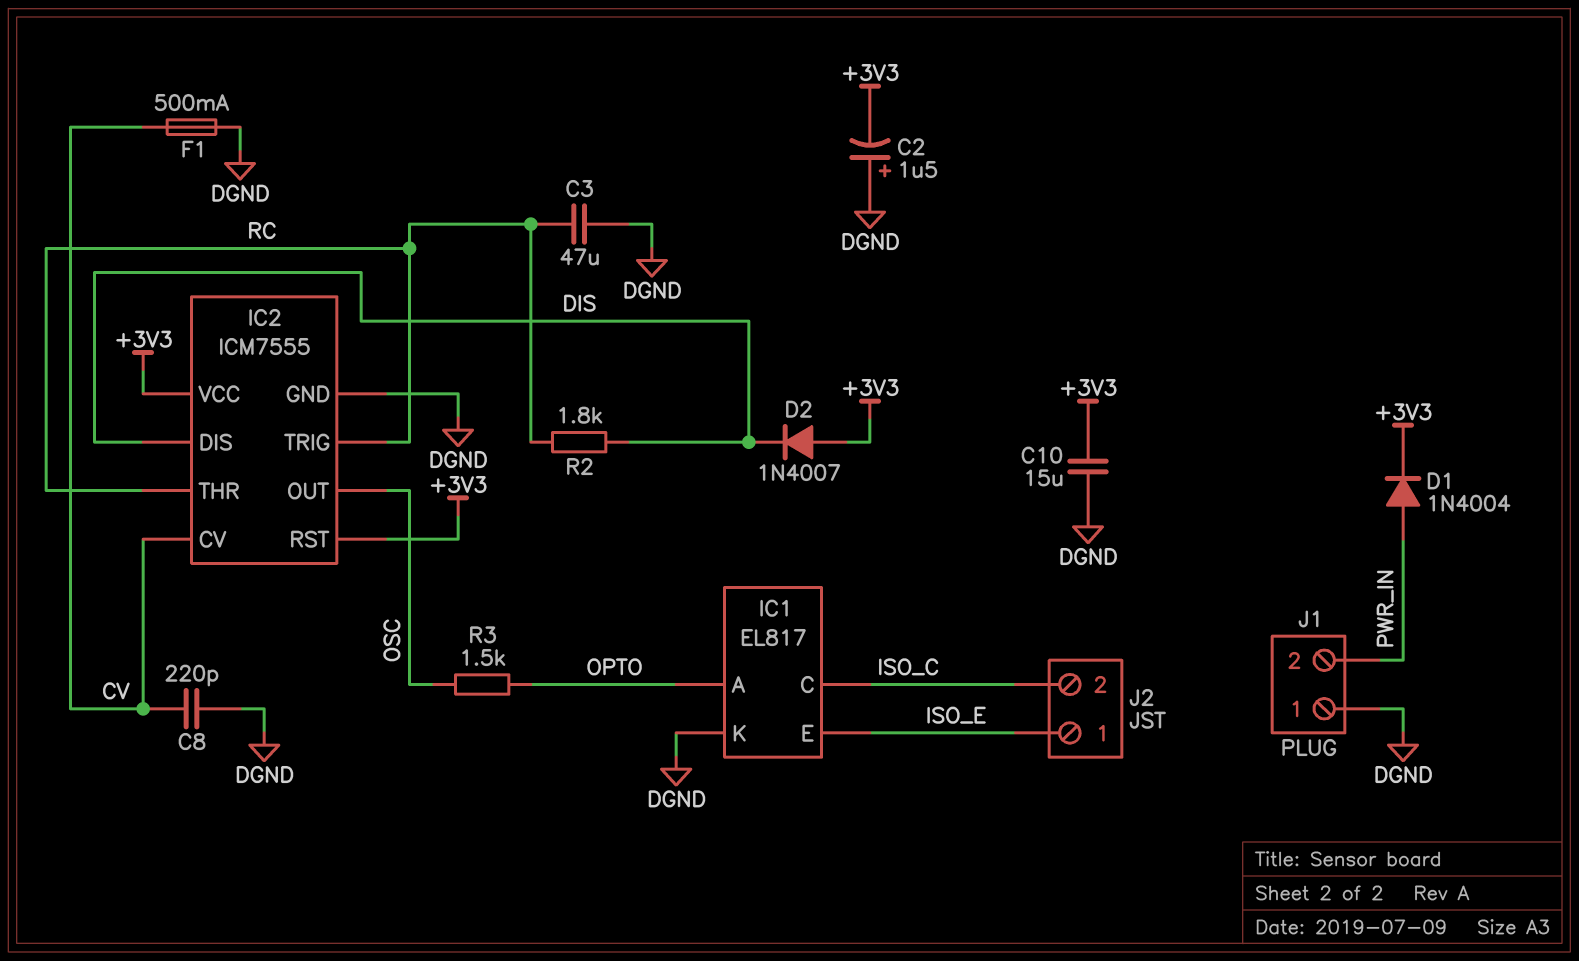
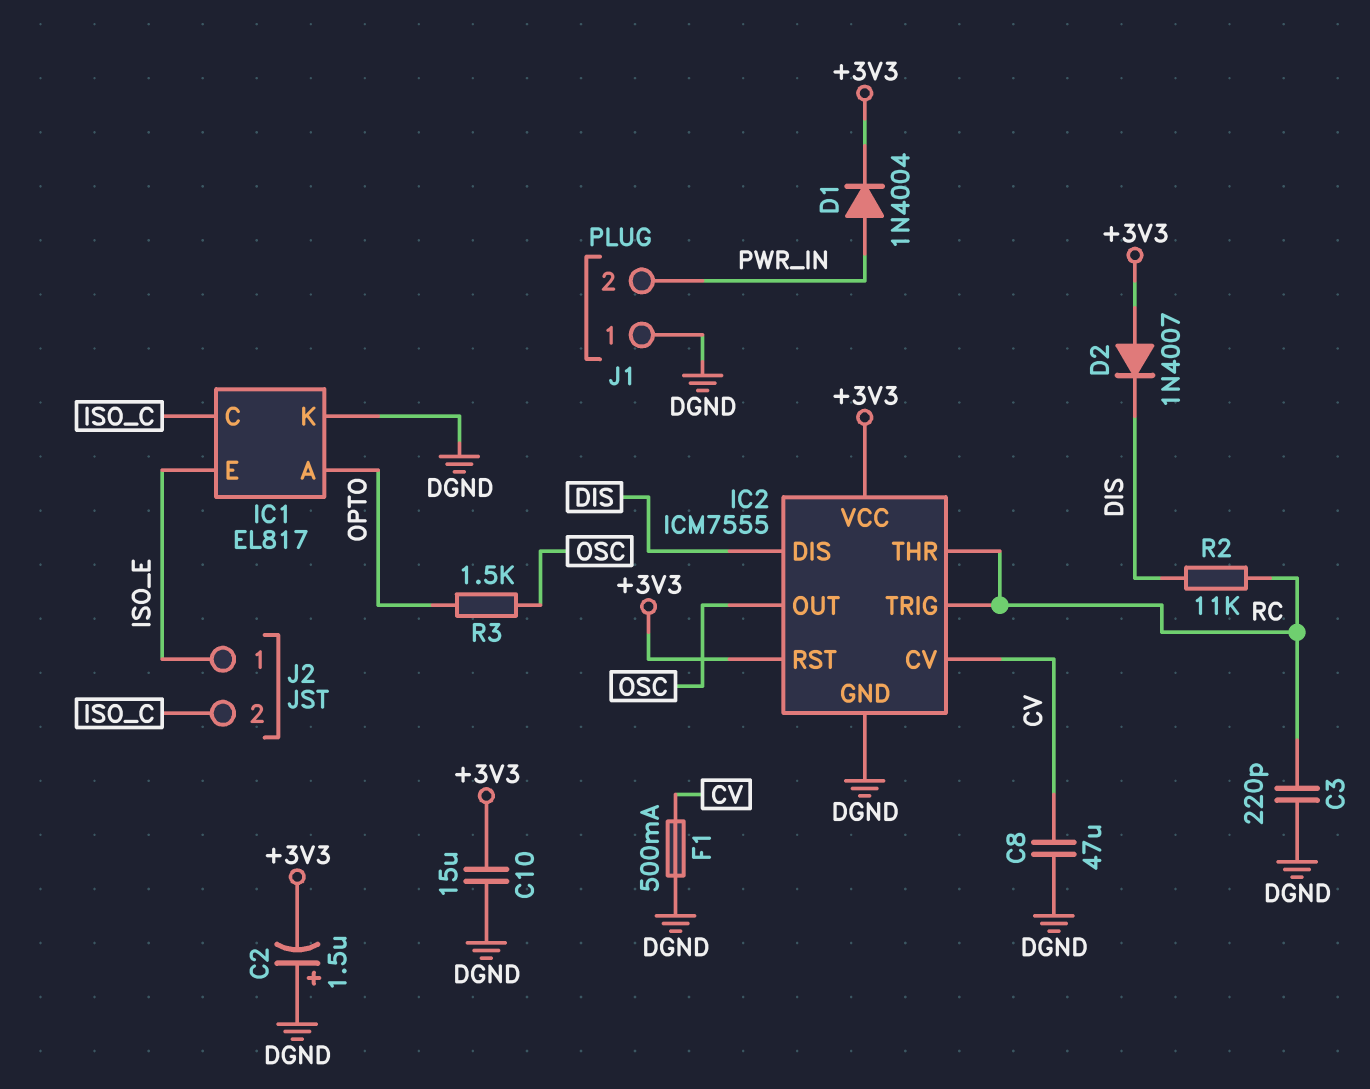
C3: 47uF (DGND, RC) -> 220pF (DGND, RC)
C8: 220pF (CV, DGND) -> 47uF (CV, DGND)
R2: 1.8k (DIS, RC) -> 11k (DIS, RC)

